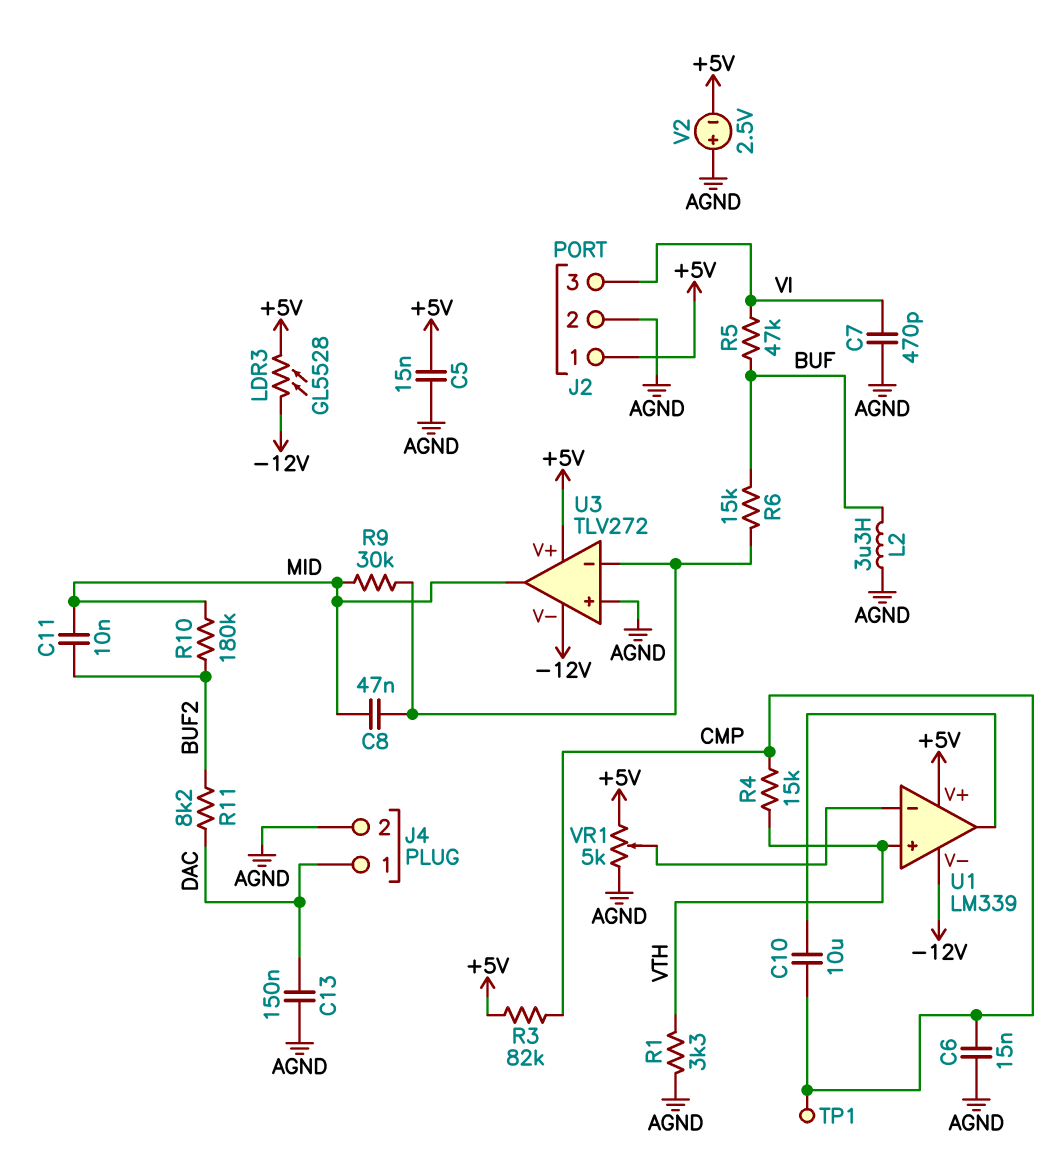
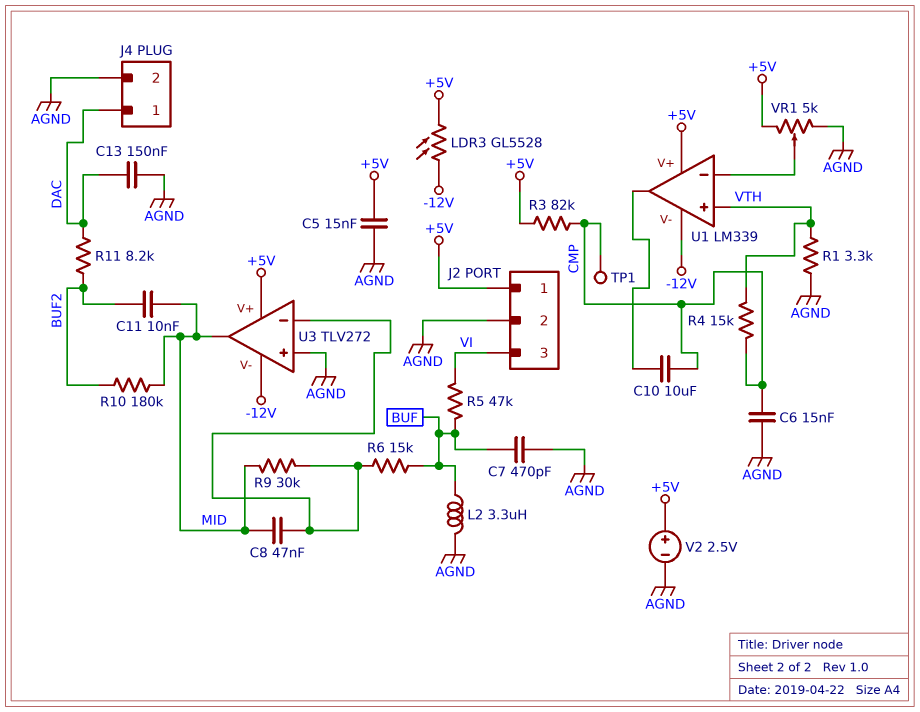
C7: 470pF (AGND, VI) -> 470pF (AGND, BUF)
V2: 2.5V (plus AGND, minus +5V) -> 2.5V (plus +5V, minus AGND)

